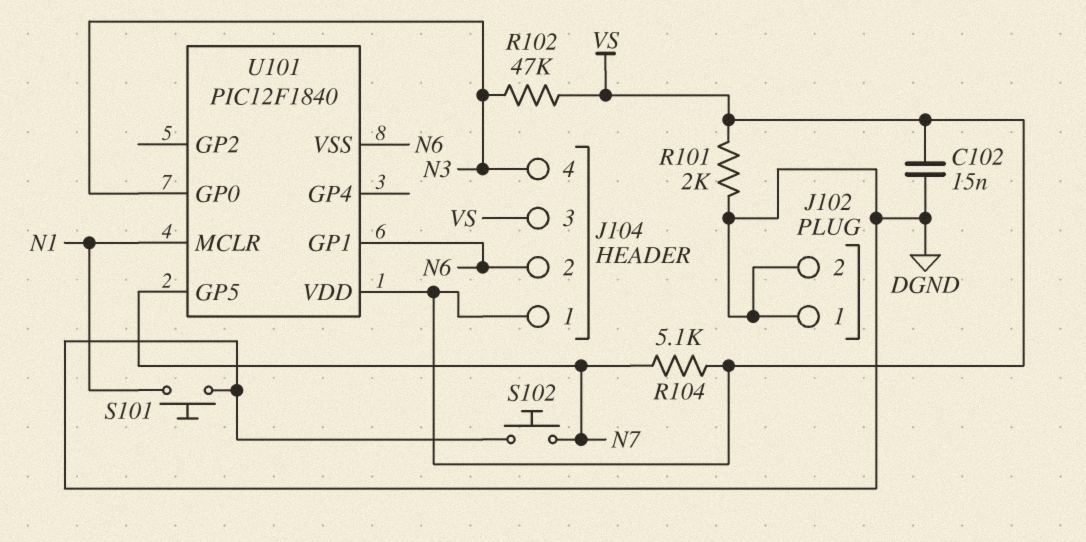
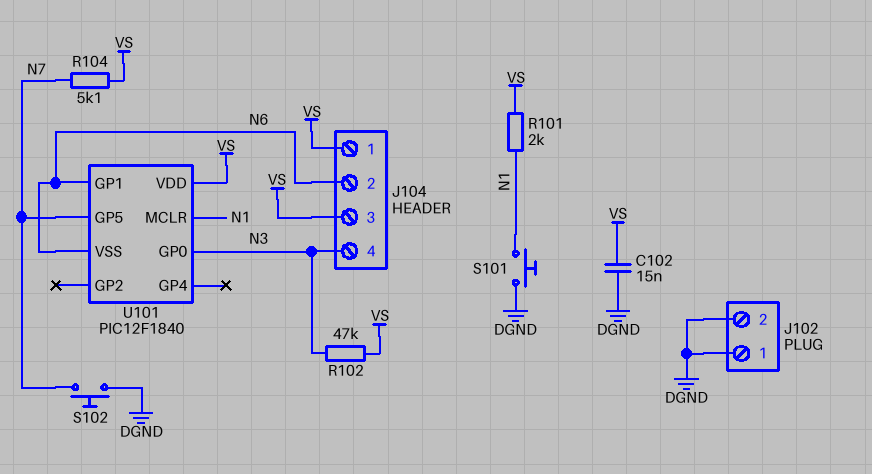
R101: 2k (DGND, VS) -> 2k (N1, VS)

